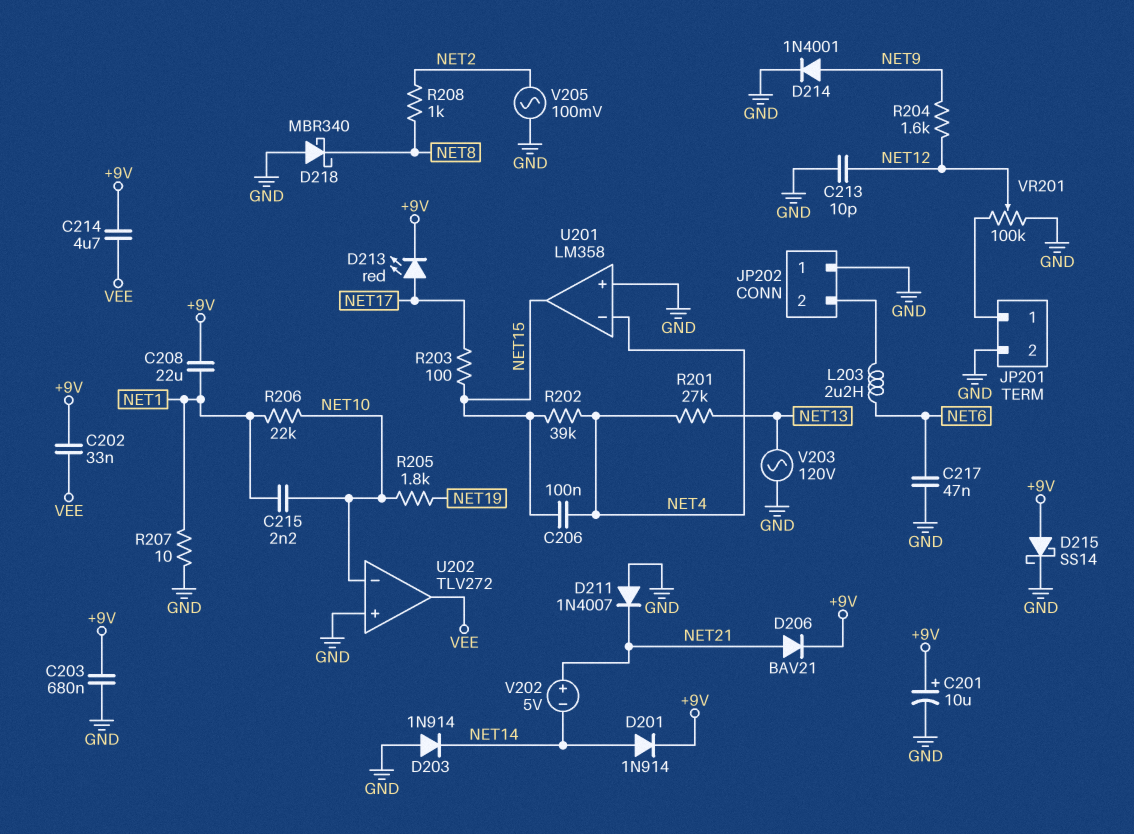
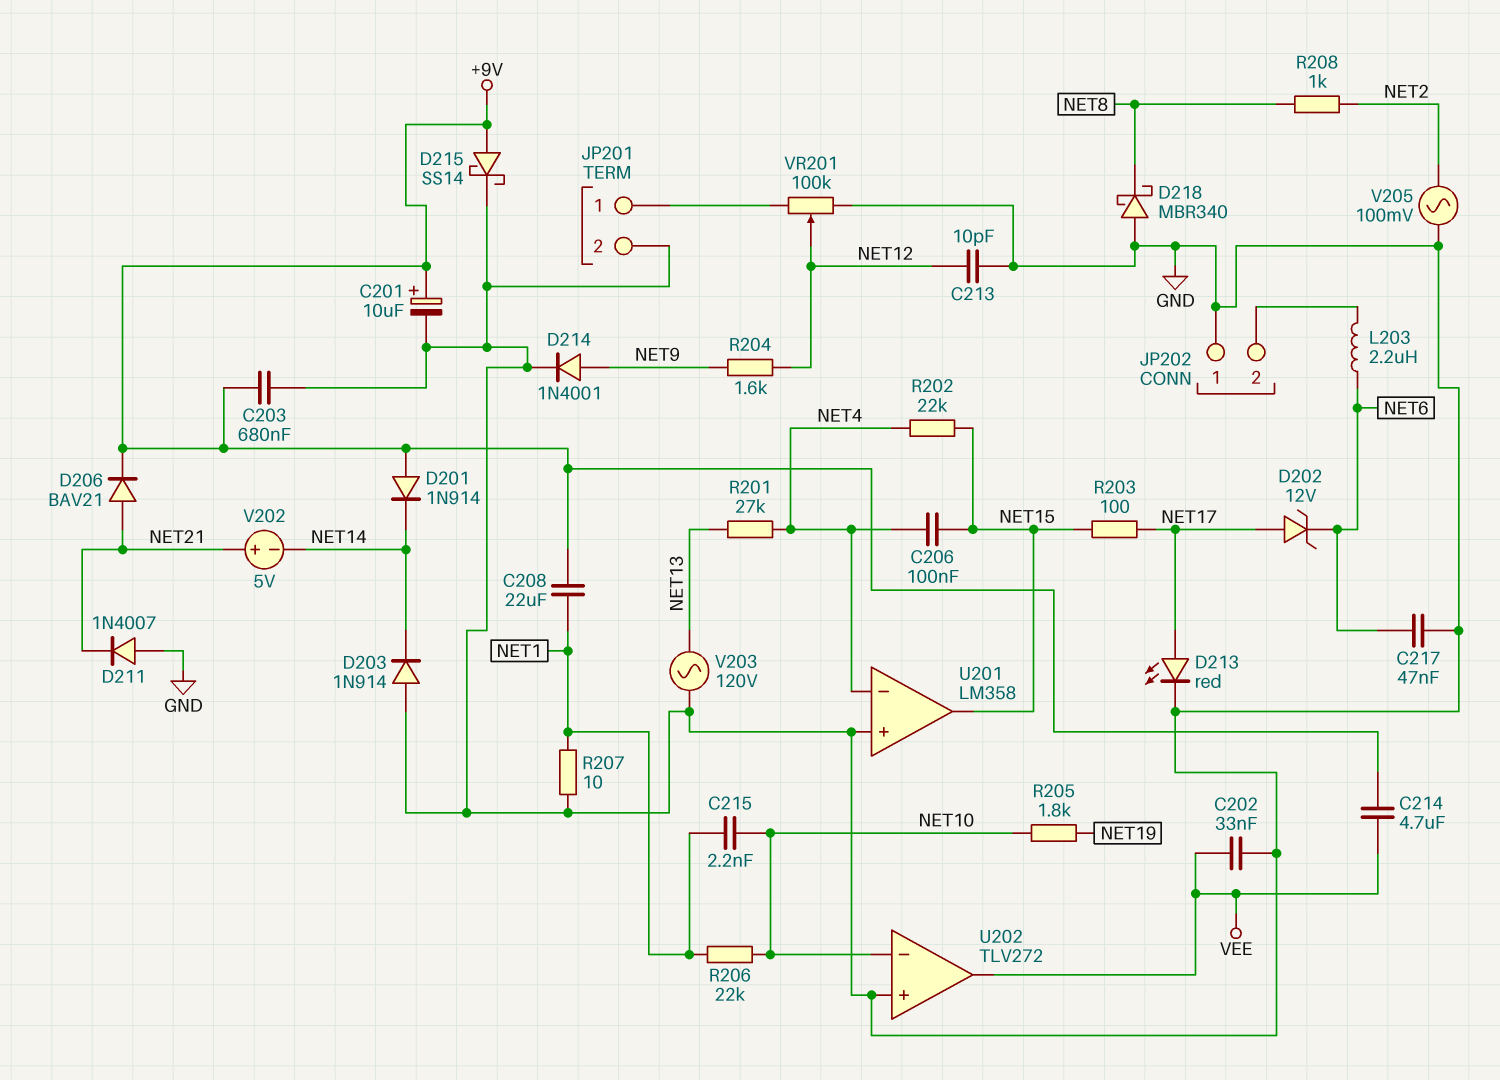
C202: 33nF (+9V, VEE) -> 33nF (GND, VEE)
D201: diode 1N914 (A NET14, K +9V) -> diode 1N914 (A +9V, K NET14)
D202: none -> zener 12V (A NET17, K NET6)
D213: LED red (A NET17, K +9V) -> LED red (A NET17, K GND)
R202: 39k (NET4, NET15) -> 22k (NET4, NET15)

